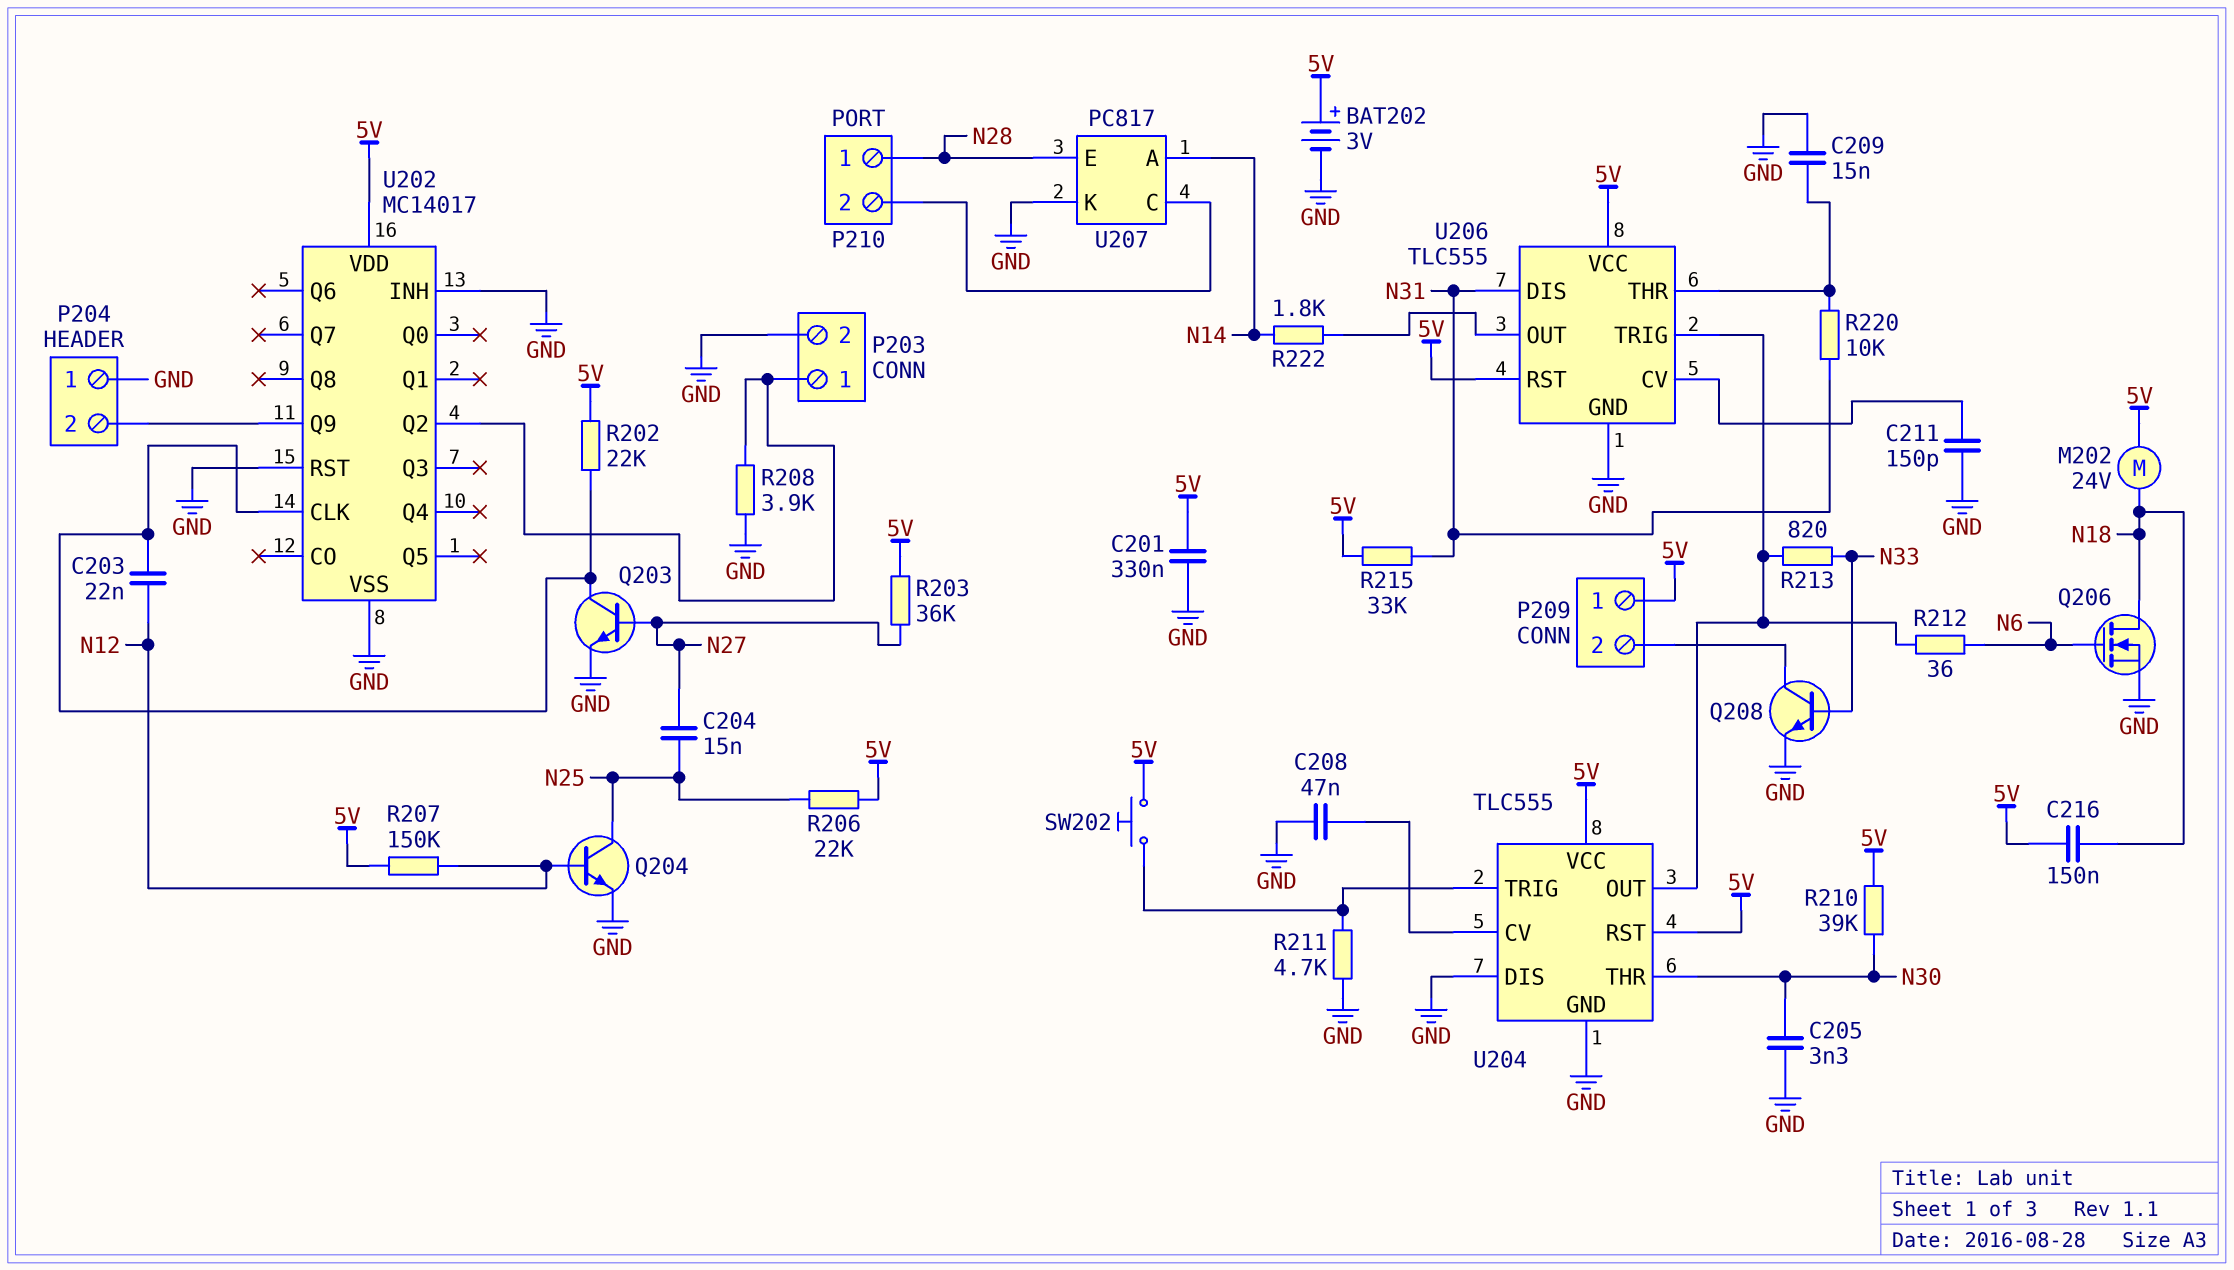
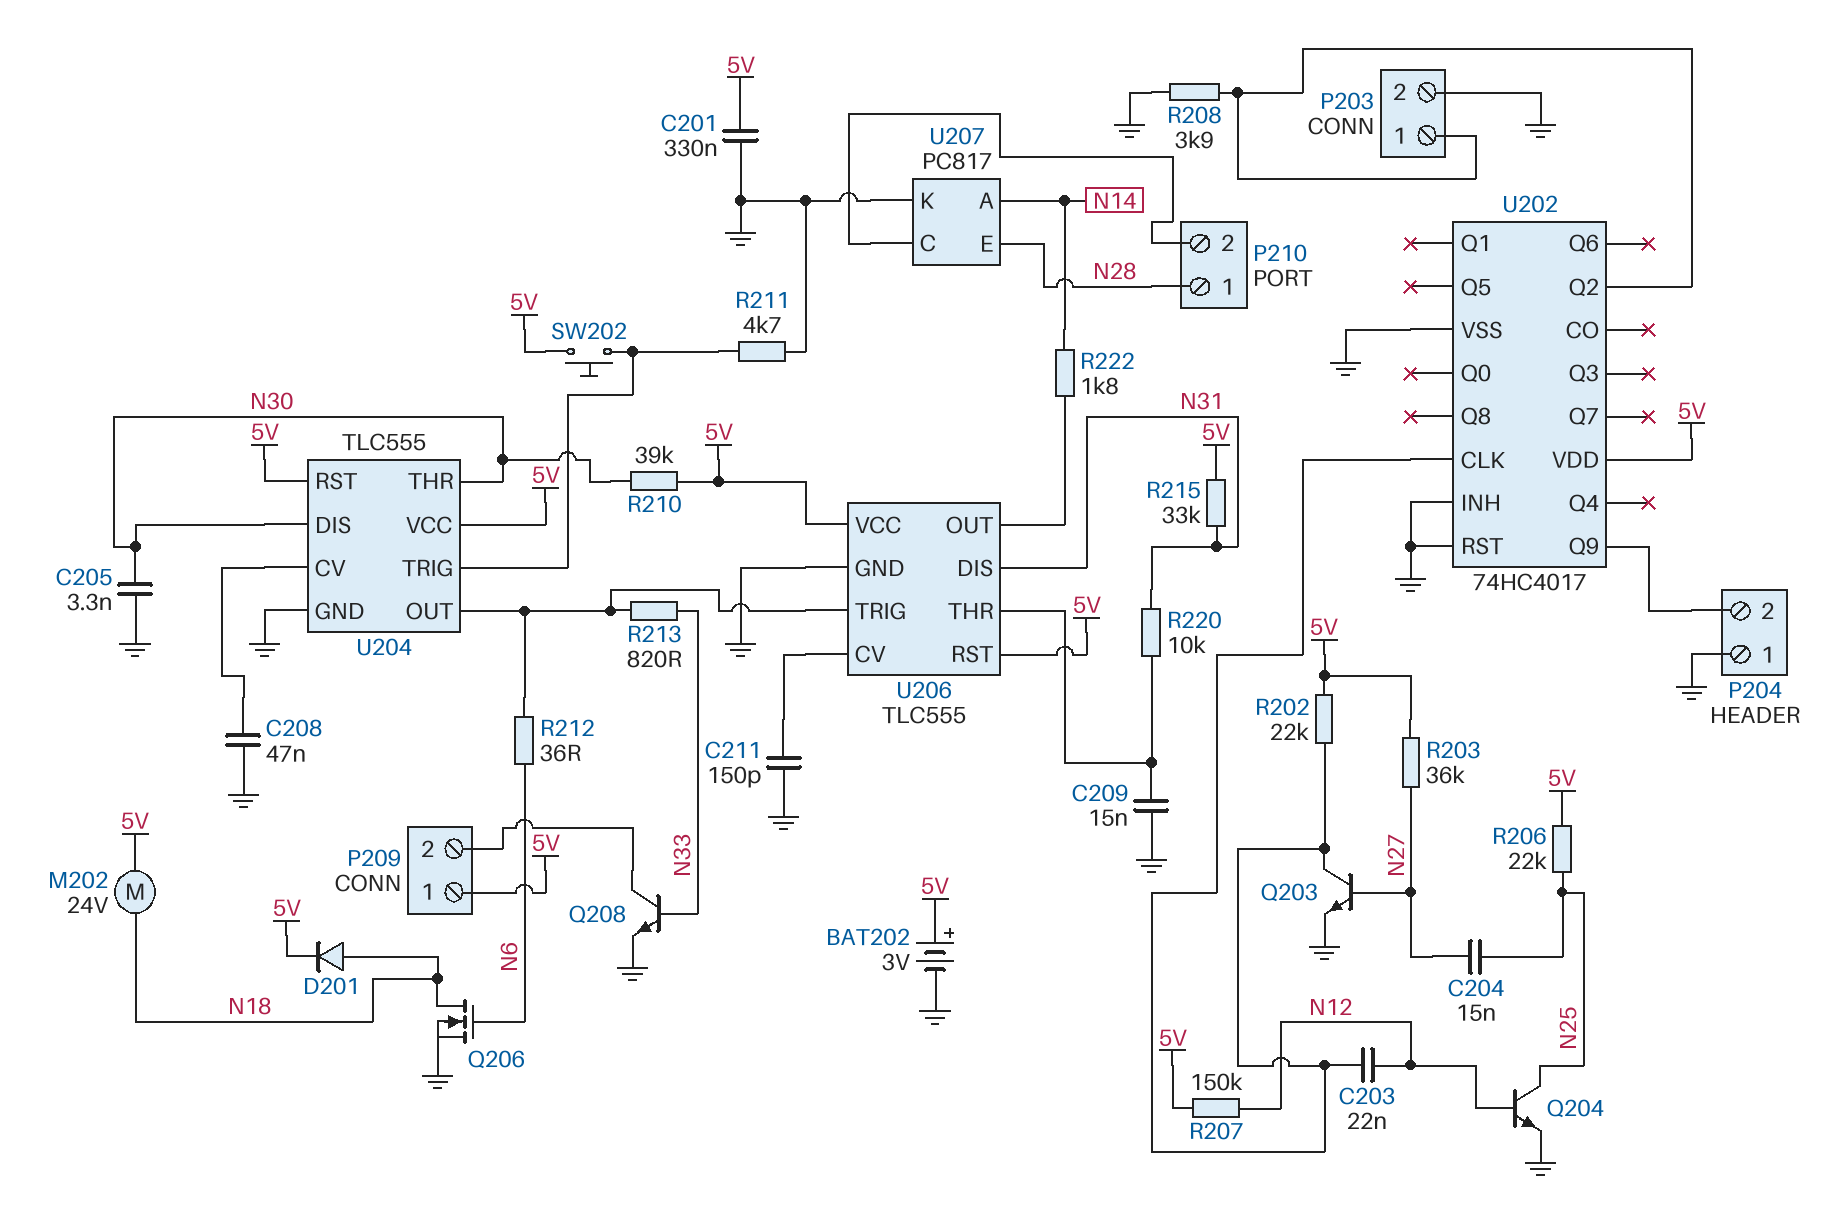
C216: 150nF (5V, N18) -> none
D201: none -> diode (A N18, K 5V)
U202: MC14017 -> 74HC4017
U204 pin DIS: GND -> N30

